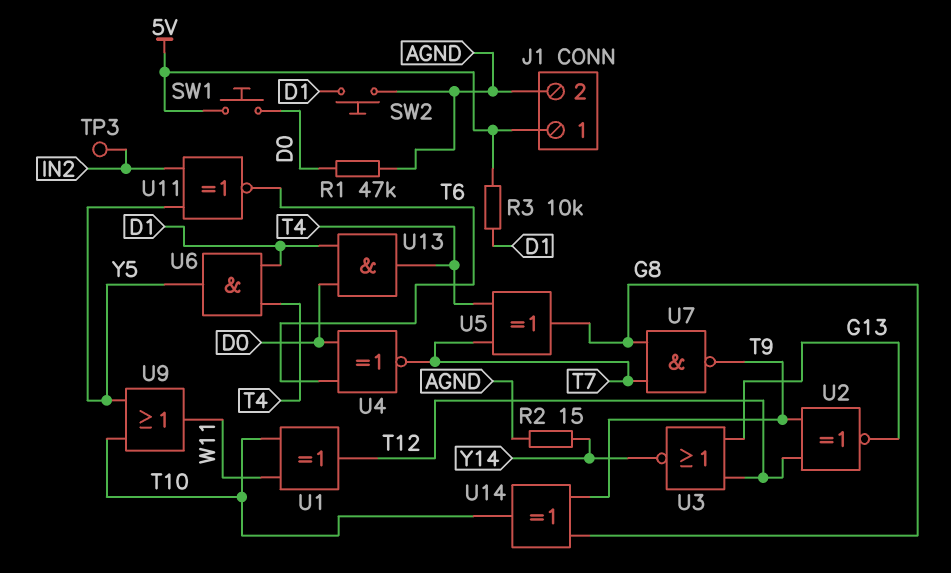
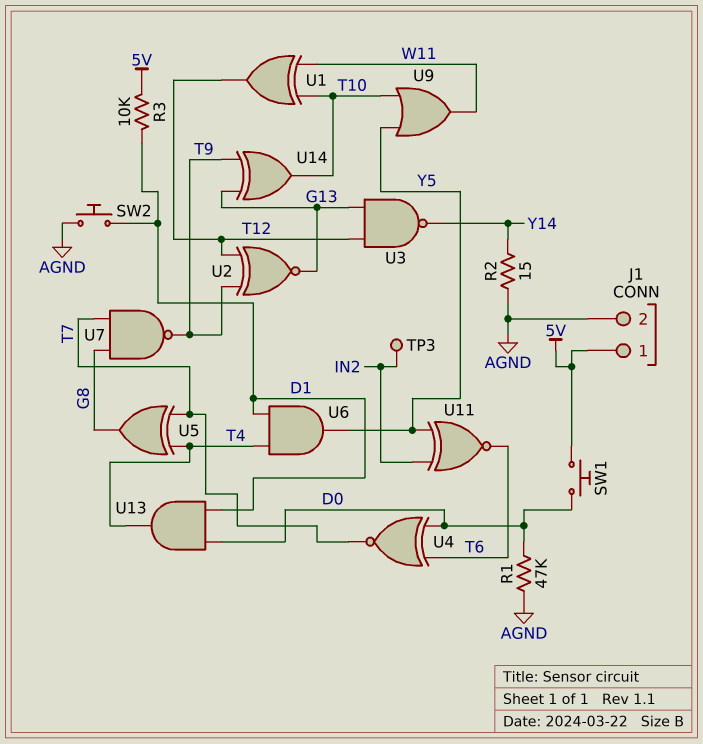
U3: NOR (in G13, in T12, out Y14) -> NAND (in G13, in T12, out Y14)
U14: XOR (in G8, in T9, out T10) -> XOR (in G13, in T9, out T10)

